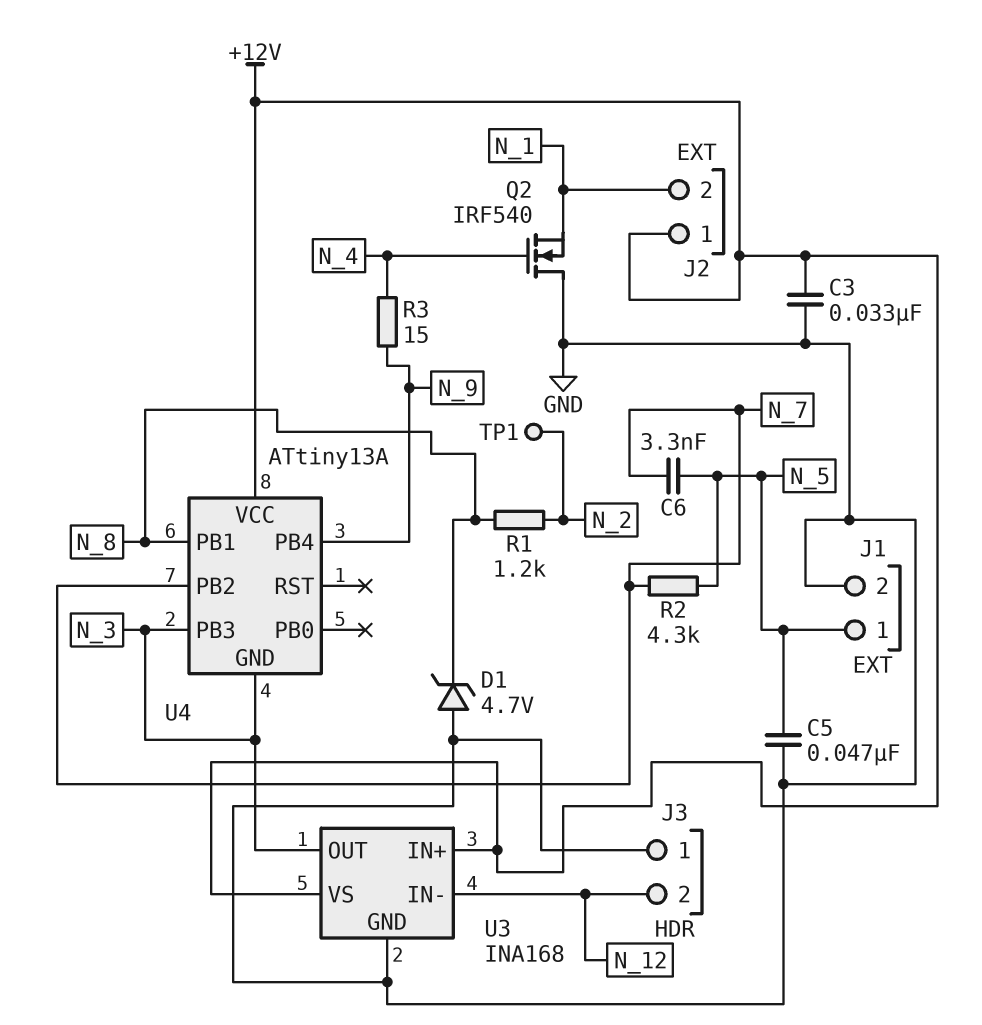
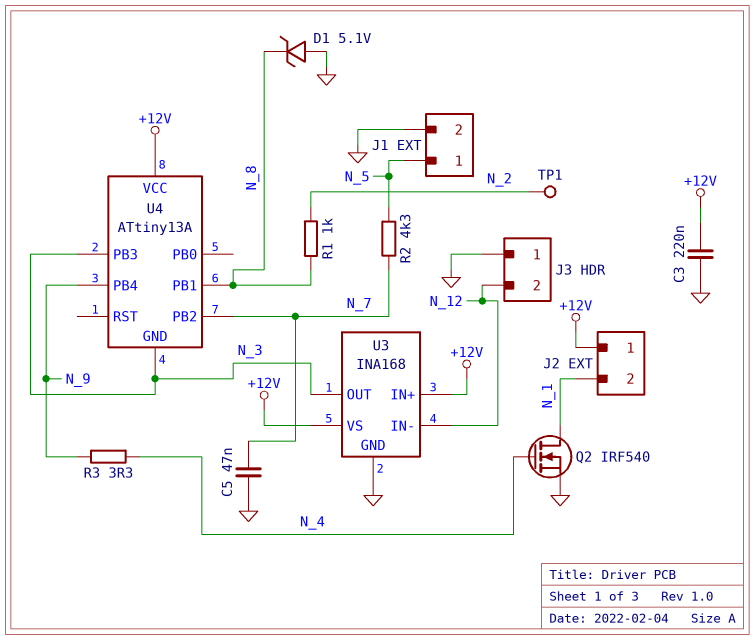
C3: 33nF (+12V, GND) -> 220nF (+12V, GND)
C5: 47nF (GND, N_5) -> 47nF (GND, N_7)
C6: 3.3nF (N_5, N_7) -> none
D1: zener 4.7V (A GND, K N_8) -> zener 5.1V (A GND, K N_8)
Q2: NMOS IRF540 (G N_4, D GND, S N_1) -> NMOS IRF540 (G N_4, D N_1, S GND)
R1: 1.2k (N_2, N_8) -> 1k (N_2, N_8)
R3: 15 (N_4, N_9) -> 3.3 (N_4, N_9)

